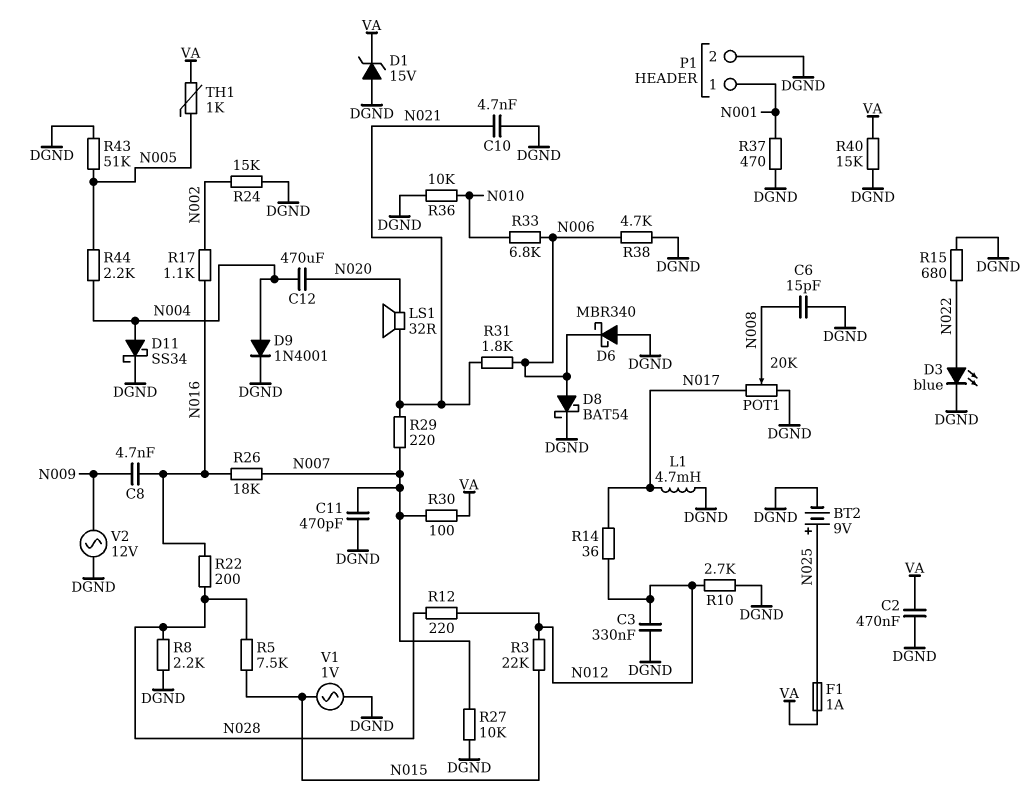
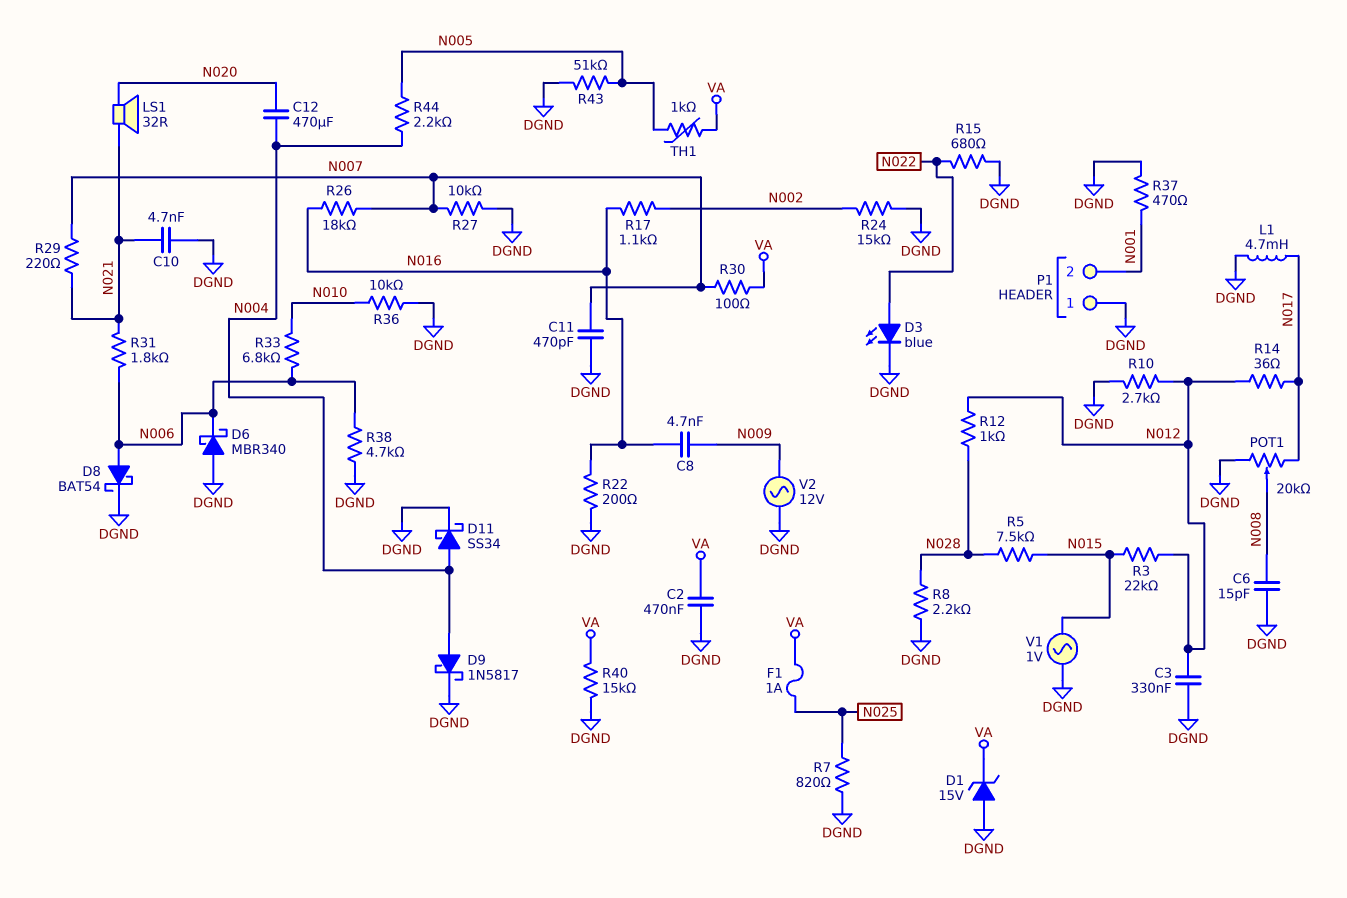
BT2: 9V (plus N025, minus DGND) -> none
D9: diode 1N4001 (A N004, K DGND) -> schottky 1N5817 (A N004, K DGND)
P1 pin 1: N001 -> DGND
P1 pin 2: DGND -> N001
R7: none -> 820 (DGND, N025)
R12: 220 (N012, N028) -> 1k (N012, N028)
R22: 200 (N016, N028) -> 200 (DGND, N016)

